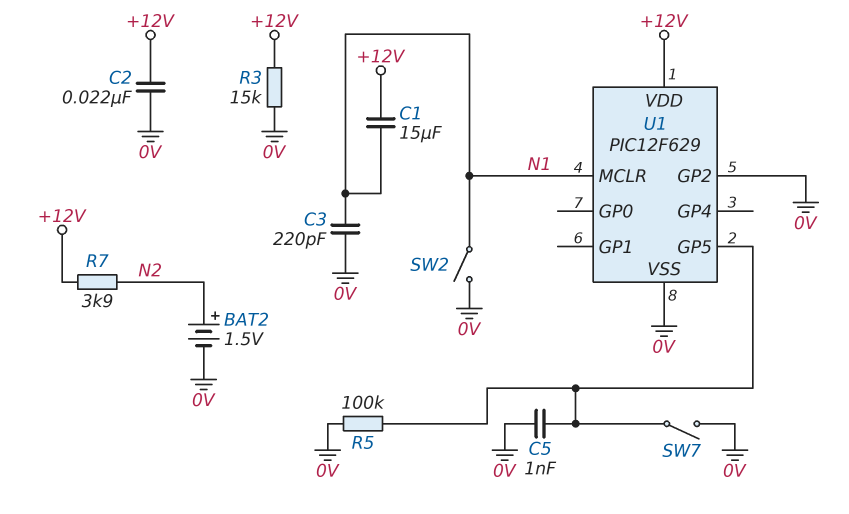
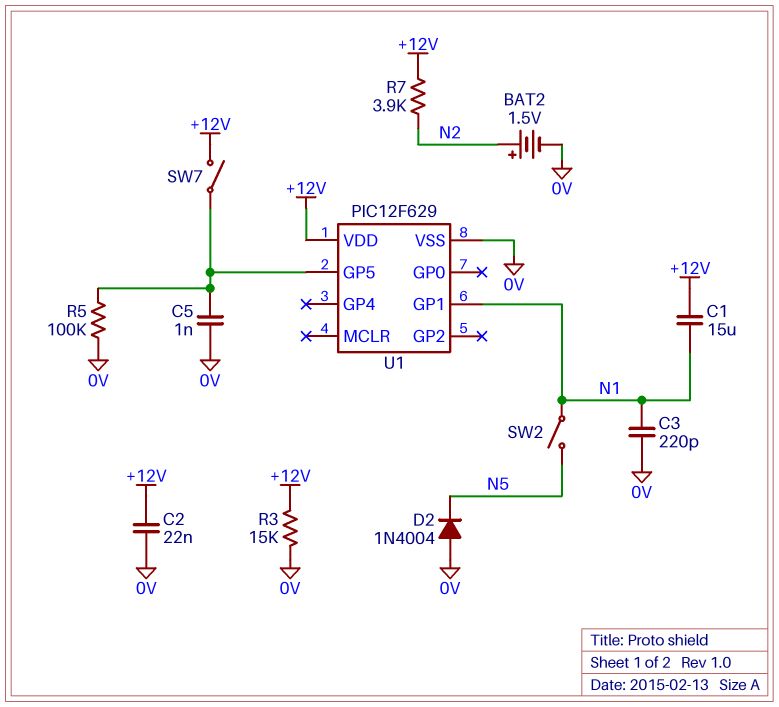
D2: none -> diode 1N4004 (A 0V, K N5)
SW2: switch (0V, N1) -> switch (N1, N5)
SW7: switch (0V, U1/GP5) -> switch (+12V, U1/GP5)
U1 pin GP1: none -> N1
U1 pin GP2: 0V -> none
U1 pin MCLR: N1 -> none

